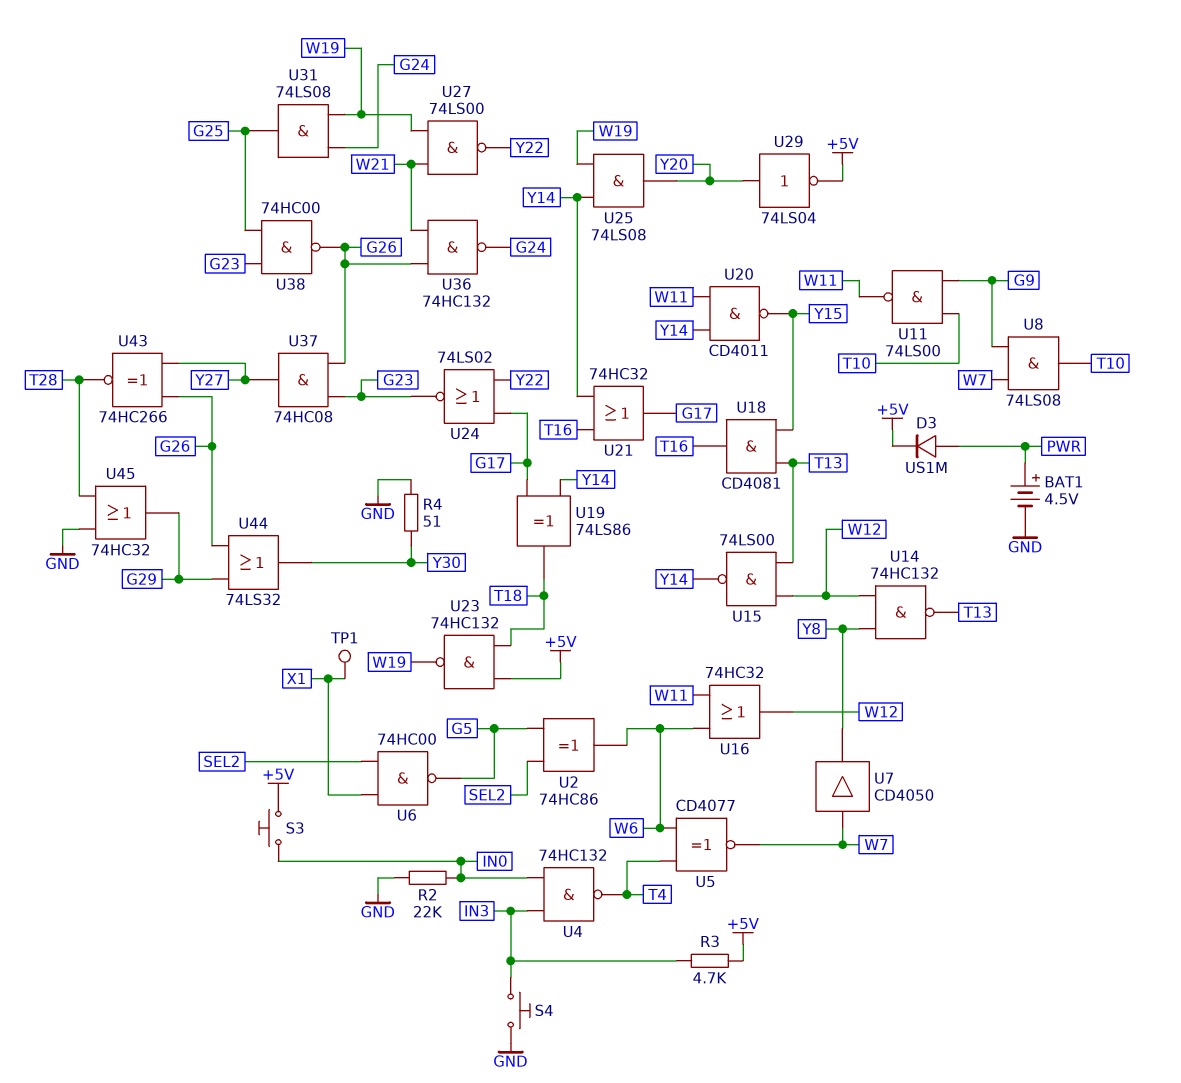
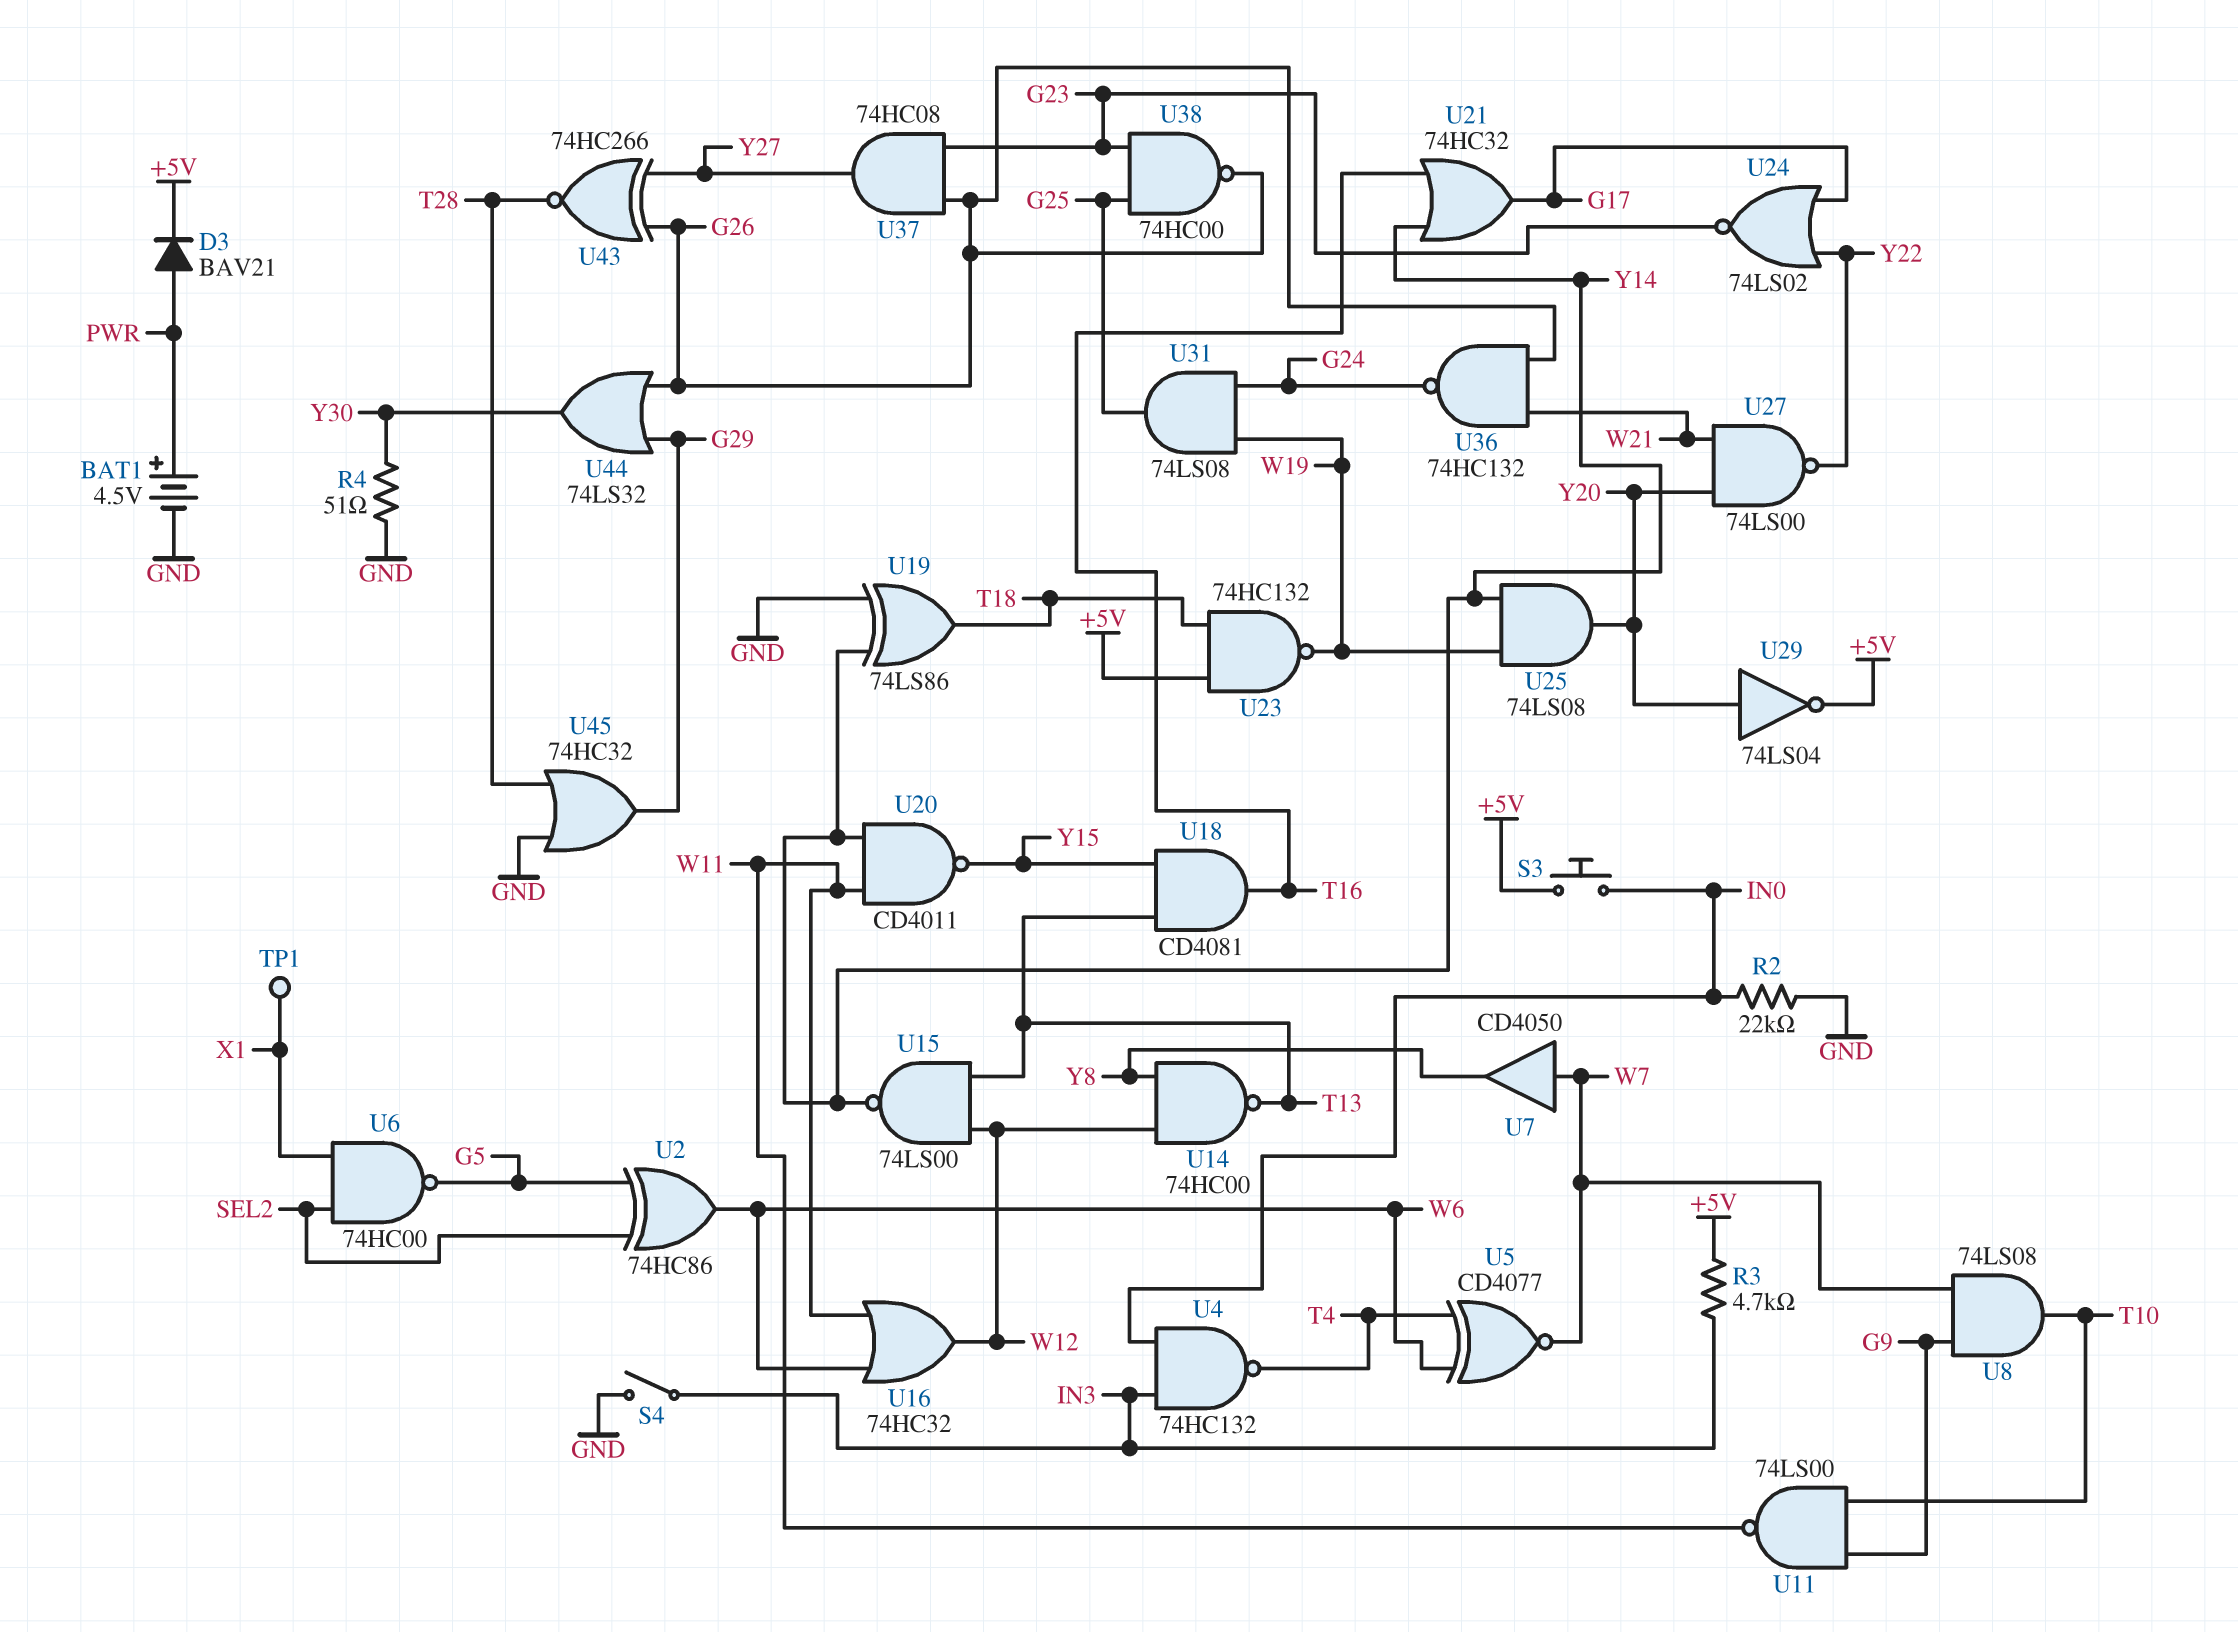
D3: diode US1M (A PWR, K +5V) -> diode BAV21 (A PWR, K +5V)
S4: button (GND, IN3) -> switch (GND, IN3)
U14: NAND 74HC132 (in W12, in Y8, out T13) -> NAND 74HC00 (in W12, in Y8, out T13)
U19: XOR 74LS86 (in G17, in Y14, out T18) -> XOR 74LS86 (in GND, in Y14, out T18)
U27: NAND 74LS00 (in W19, in W21, out Y22) -> NAND 74LS00 (in W21, in Y20, out Y22)

